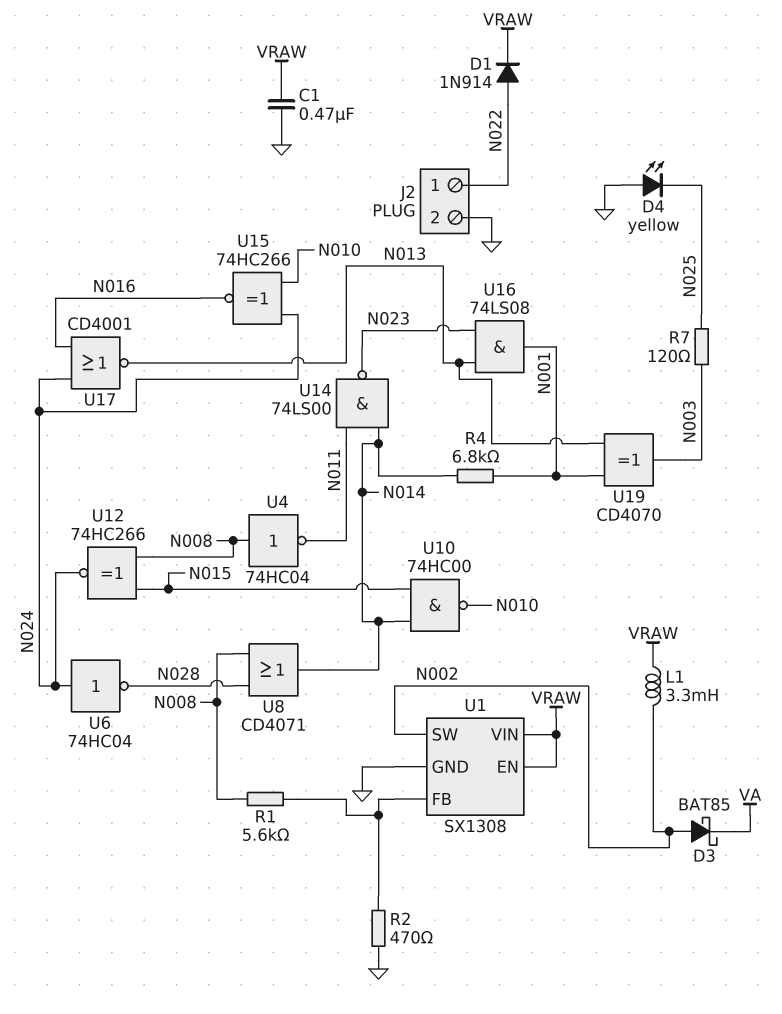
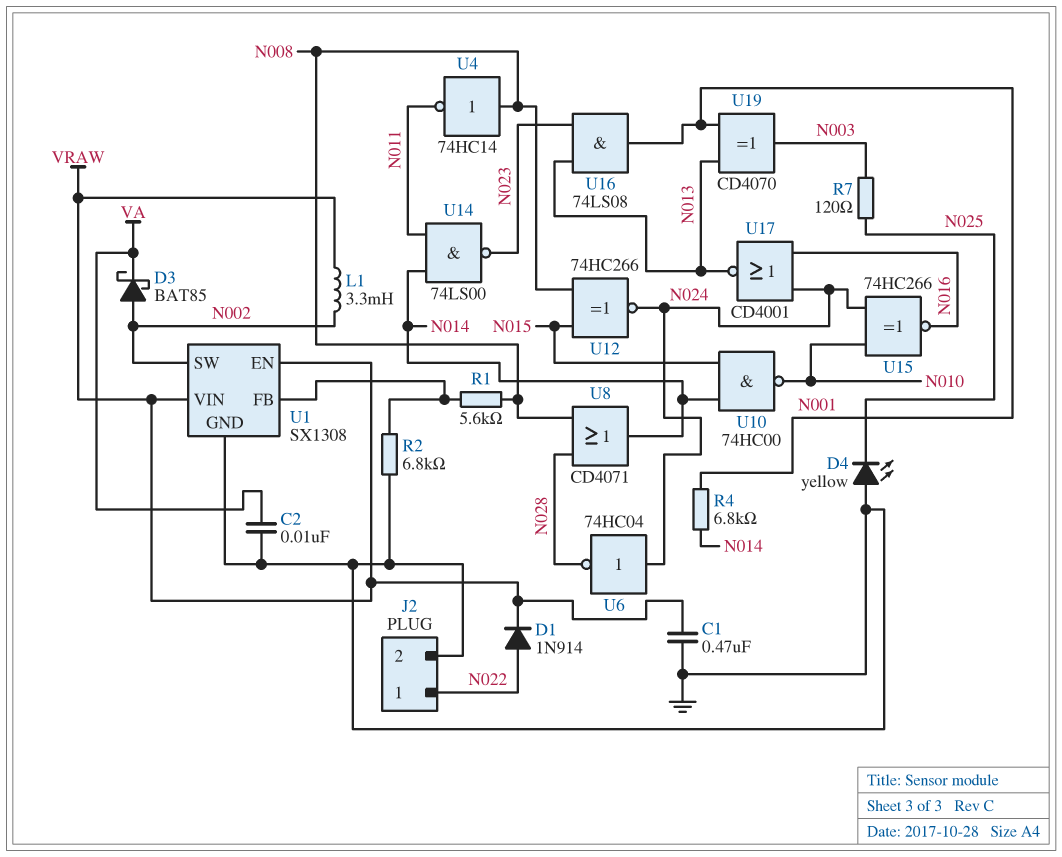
C2: none -> 10nF (GND, VA)
R2: 470 (GND, U1/FB) -> 6.8k (GND, U1/FB)
U4: NOT 74HC04 (in N008, out N011) -> NOT 74HC14 (in N008, out N011)

